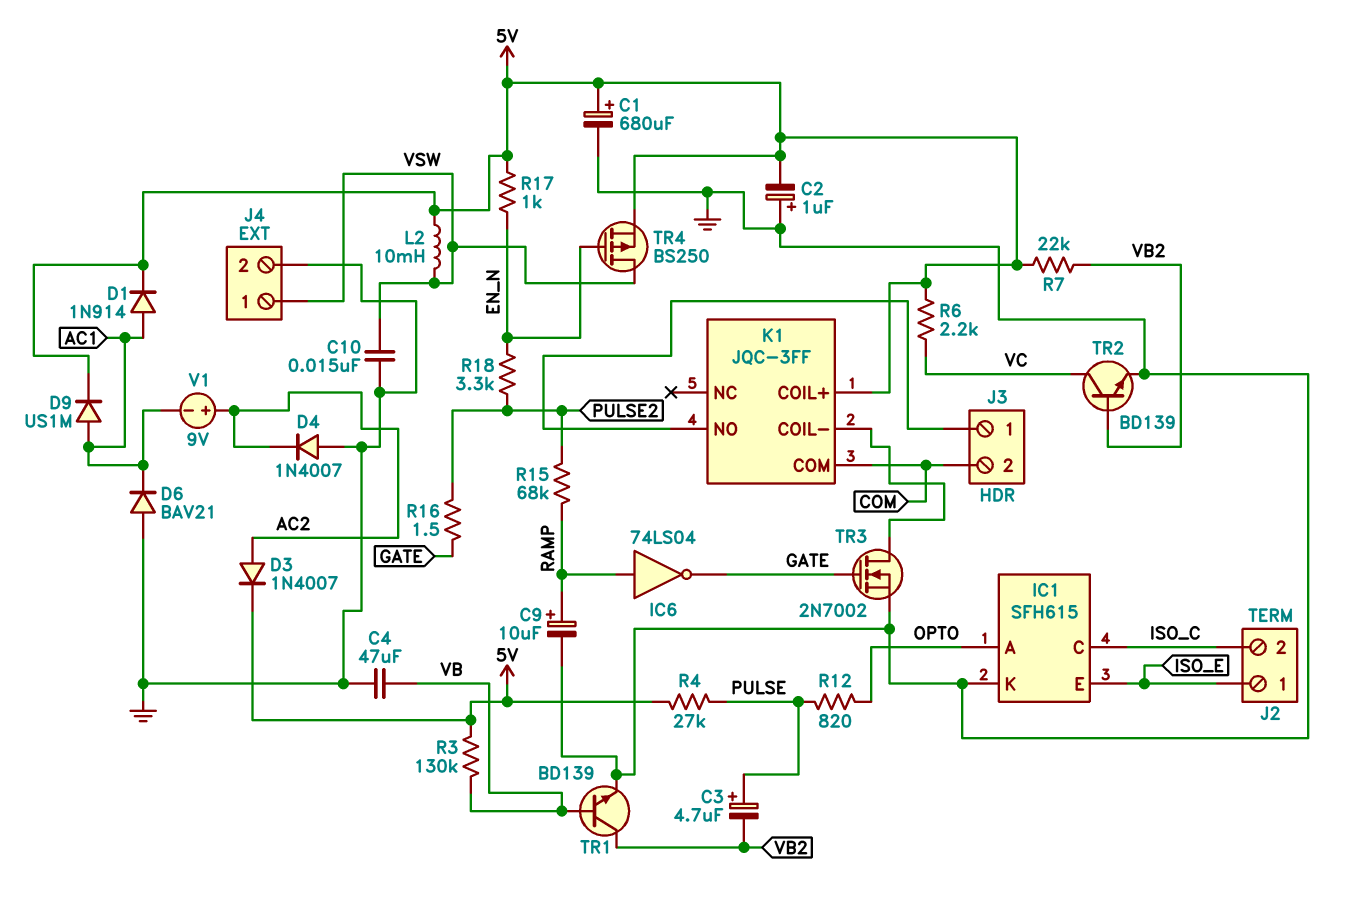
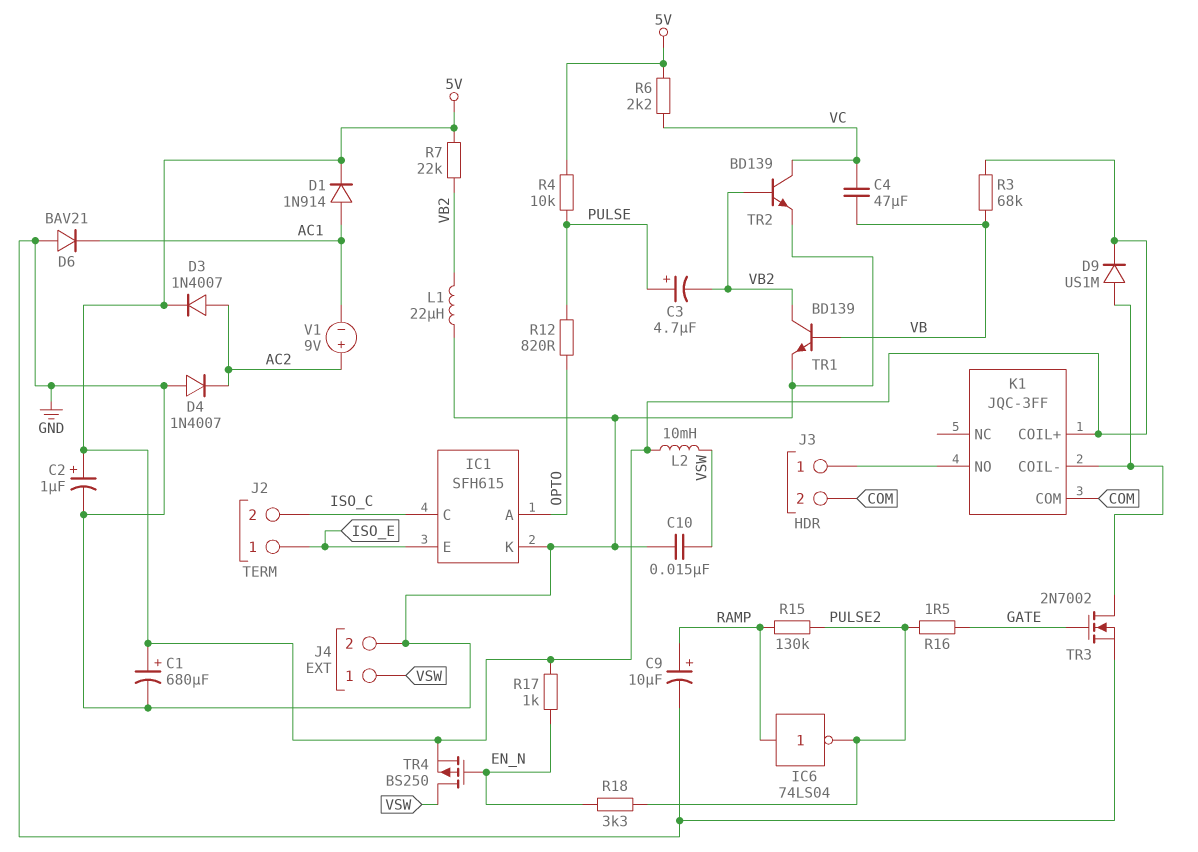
C2: 1uF (plus GND, minus 5V) -> 1uF (plus 5V, minus GND)
C4: 47uF (GND, VB) -> 47uF (VB, VC)
D9: diode US1M (A AC1, K 5V) -> diode US1M (A K1/COIL-, K 5V)
IC6: NOT 74LS04 (in RAMP, out GATE) -> NOT 74LS04 (in RAMP, out PULSE2)
L1: none -> 22uH (GND, VB2)
R3: 130k (5V, VB) -> 68k (5V, VB)
R4: 27k (5V, PULSE) -> 10k (5V, PULSE)
R15: 68k (PULSE2, RAMP) -> 130k (PULSE2, RAMP)

